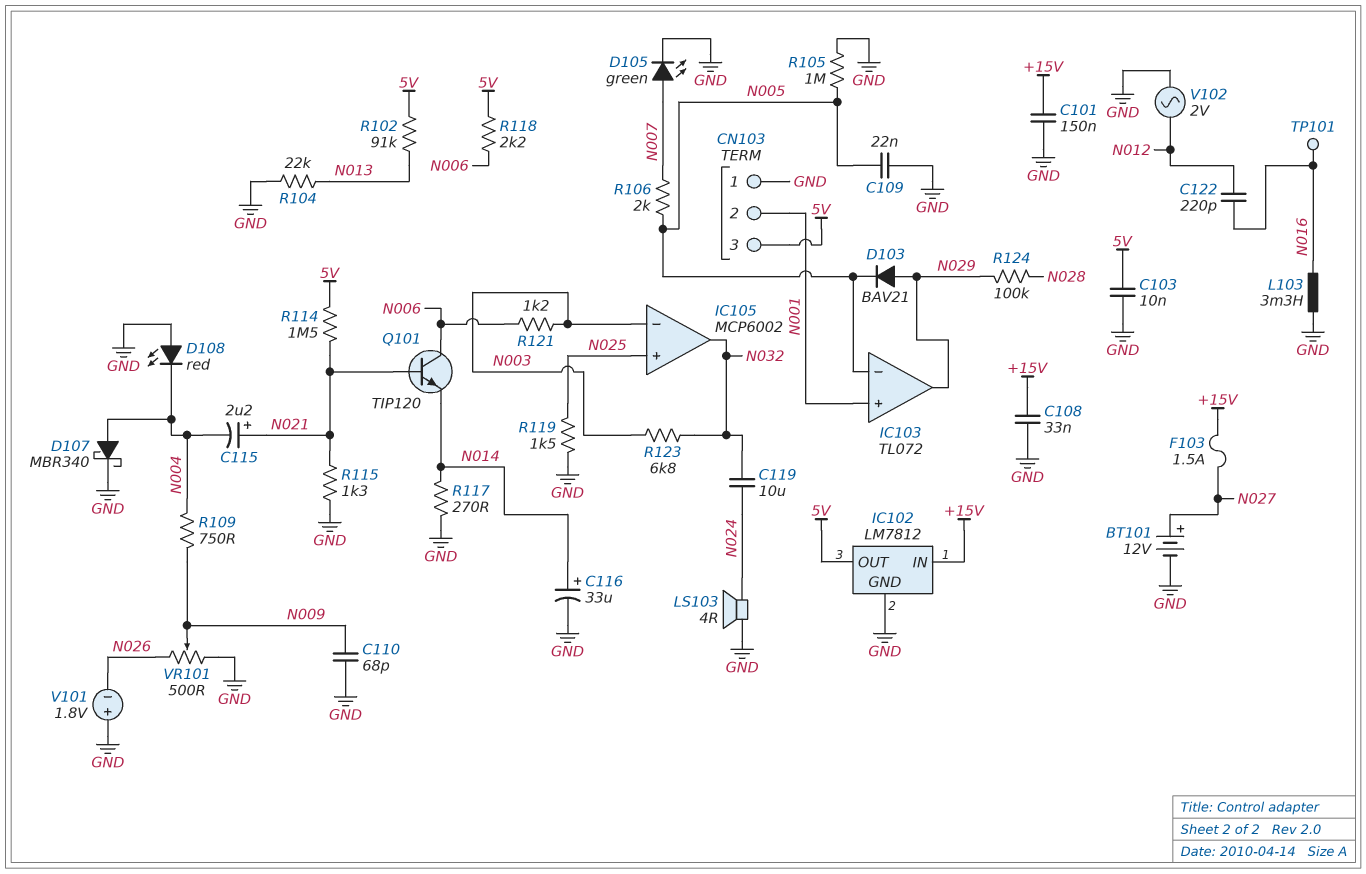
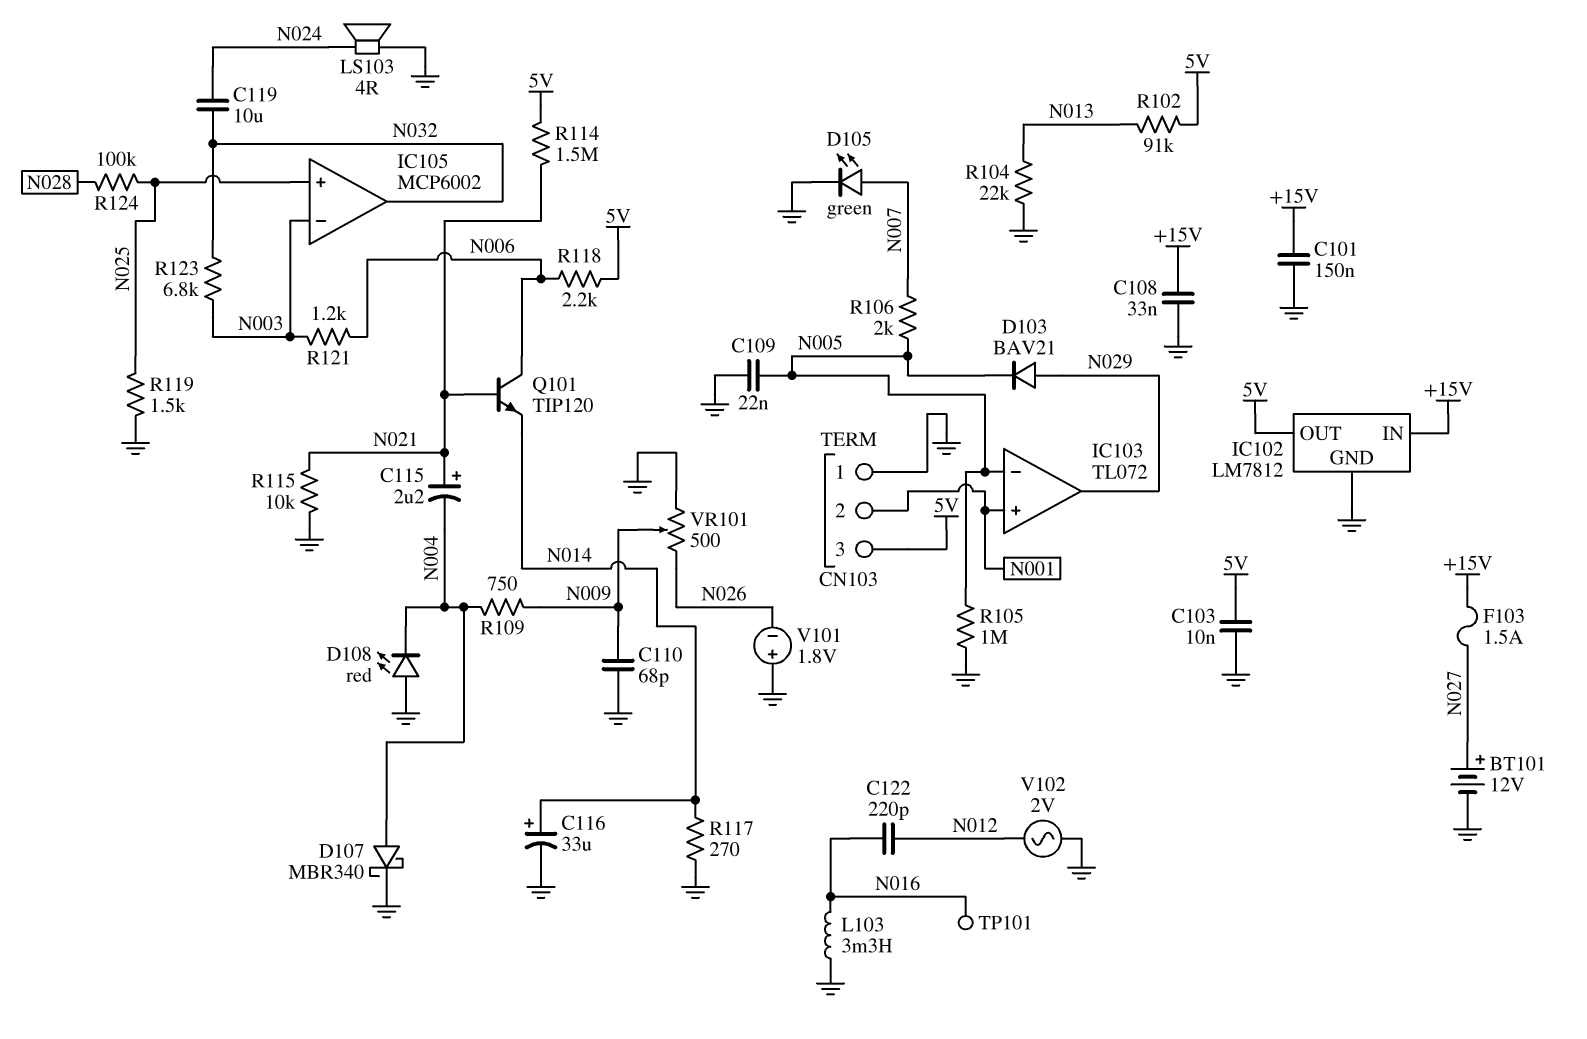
R115: 1.3k (GND, N021) -> 10k (GND, N021)
R124: 100k (N028, N029) -> 100k (N025, N028)

